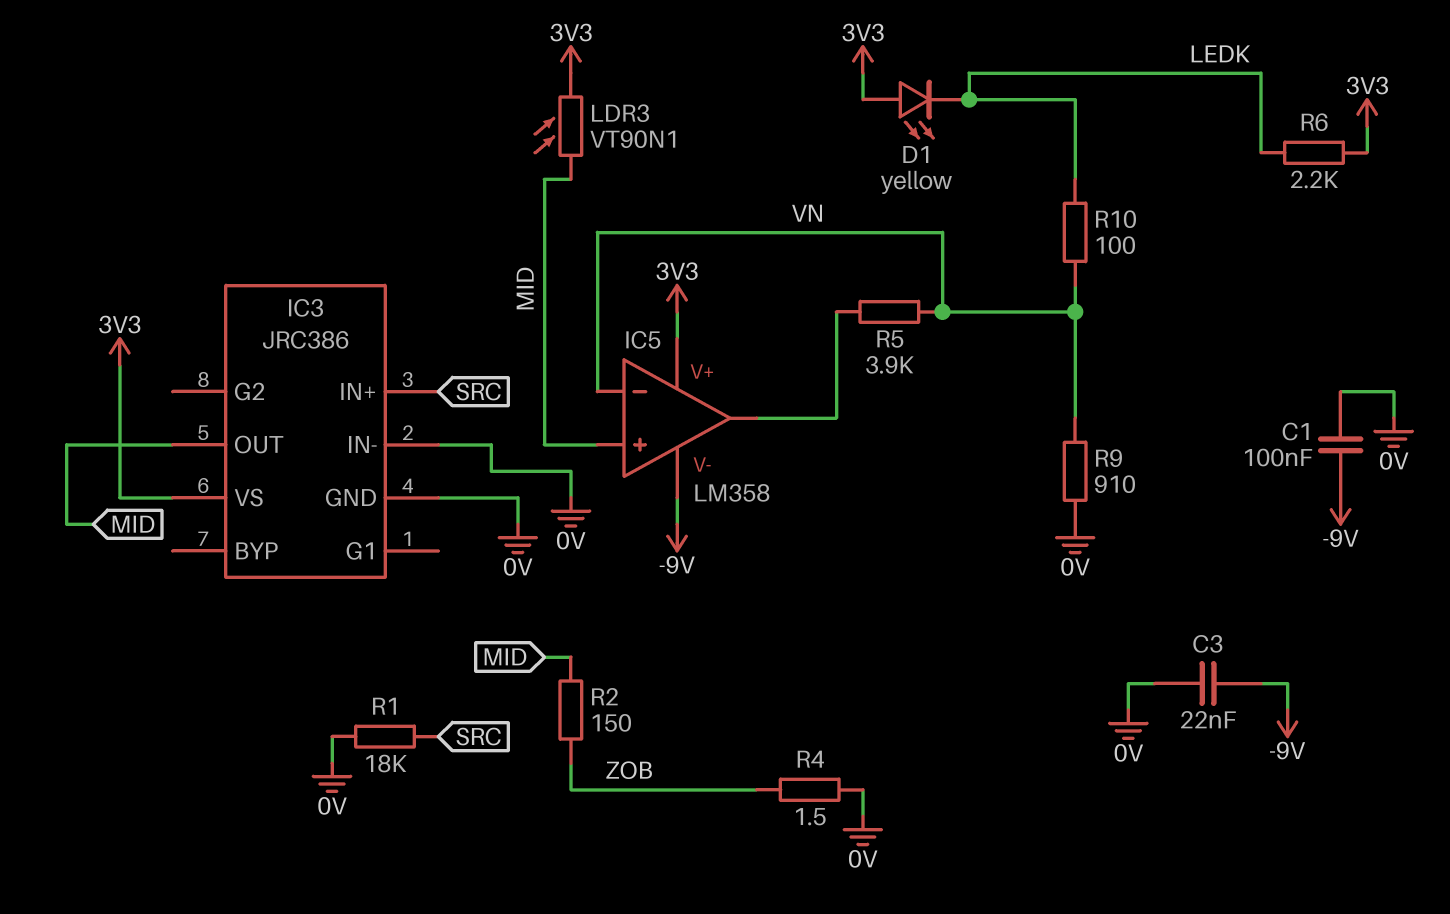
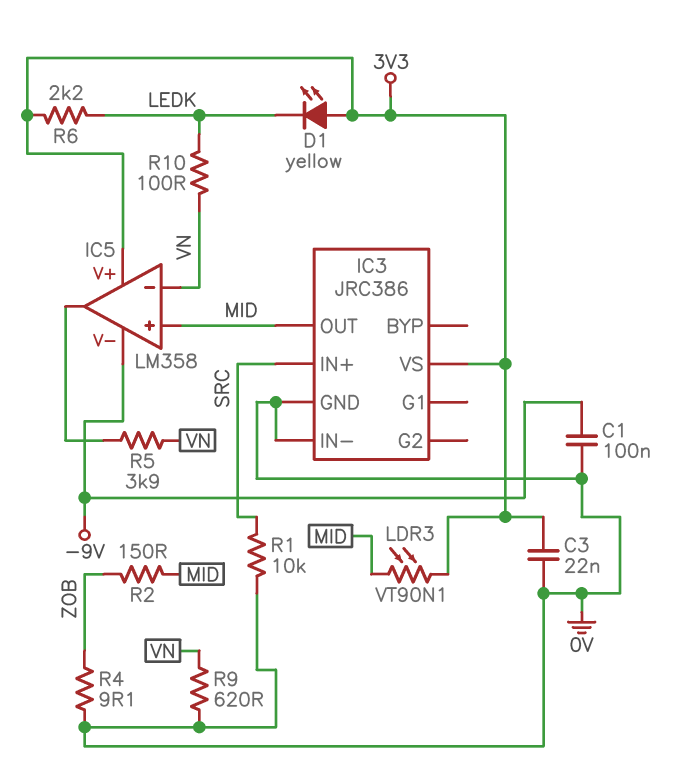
C3: 22nF (-9V, 0V) -> 22nF (0V, 3V3)
R1: 18k (0V, SRC) -> 10k (0V, SRC)
R4: 1.5 (0V, ZOB) -> 9.1 (0V, ZOB)
R9: 910 (0V, VN) -> 620 (0V, VN)

